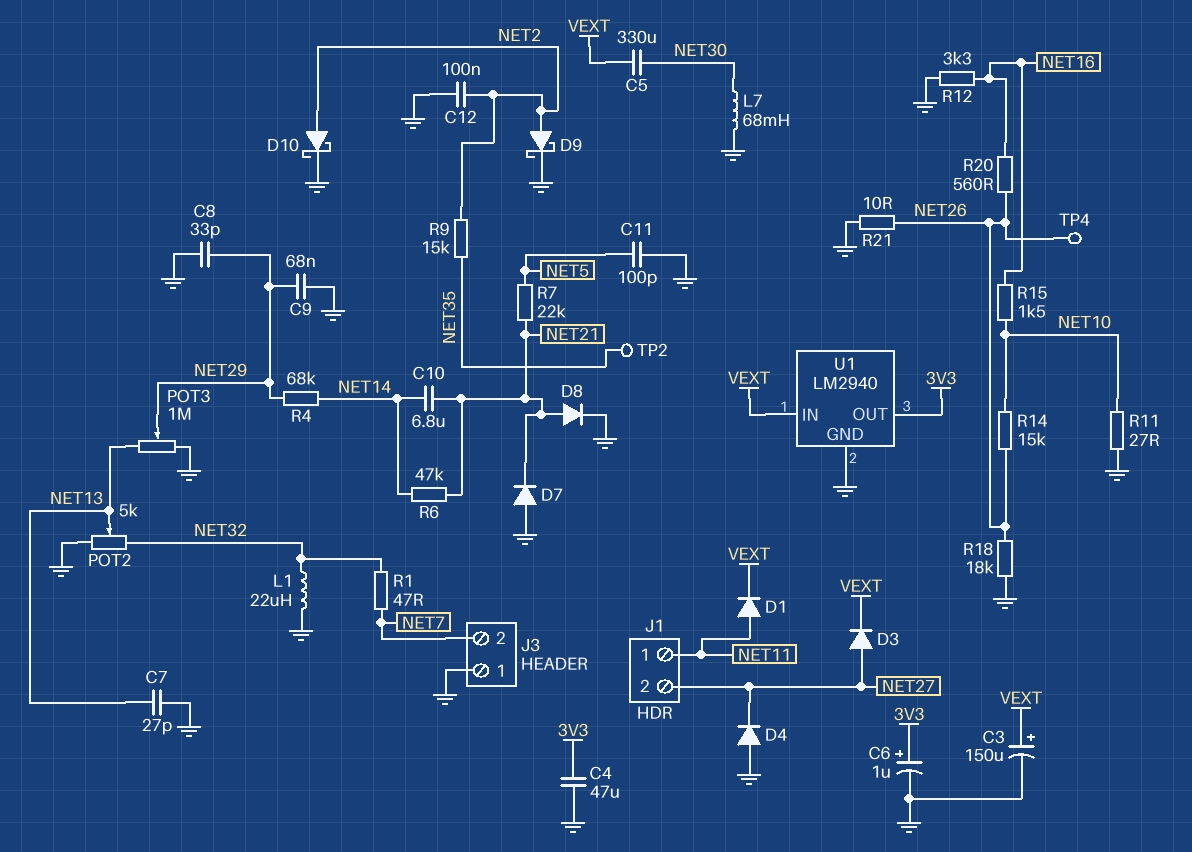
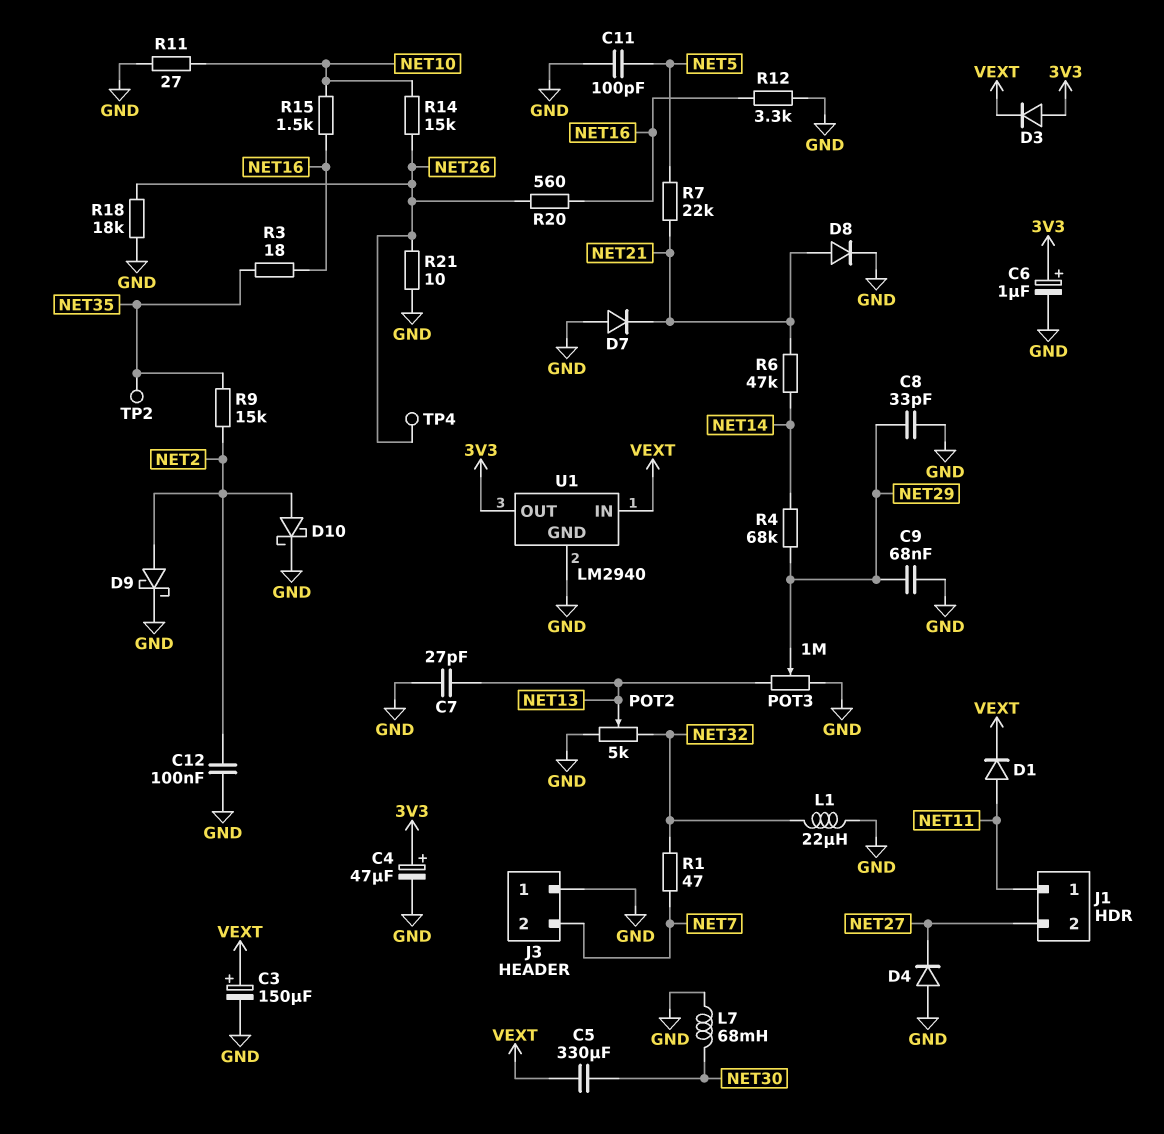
C4: 47uF (3V3, GND) -> 47uF (plus 3V3, minus GND)
C10: 6.8uF (NET14, NET21) -> none
D3: diode (A NET27, K VEXT) -> diode (A 3V3, K VEXT)
R3: none -> 18 (NET16, NET35)

